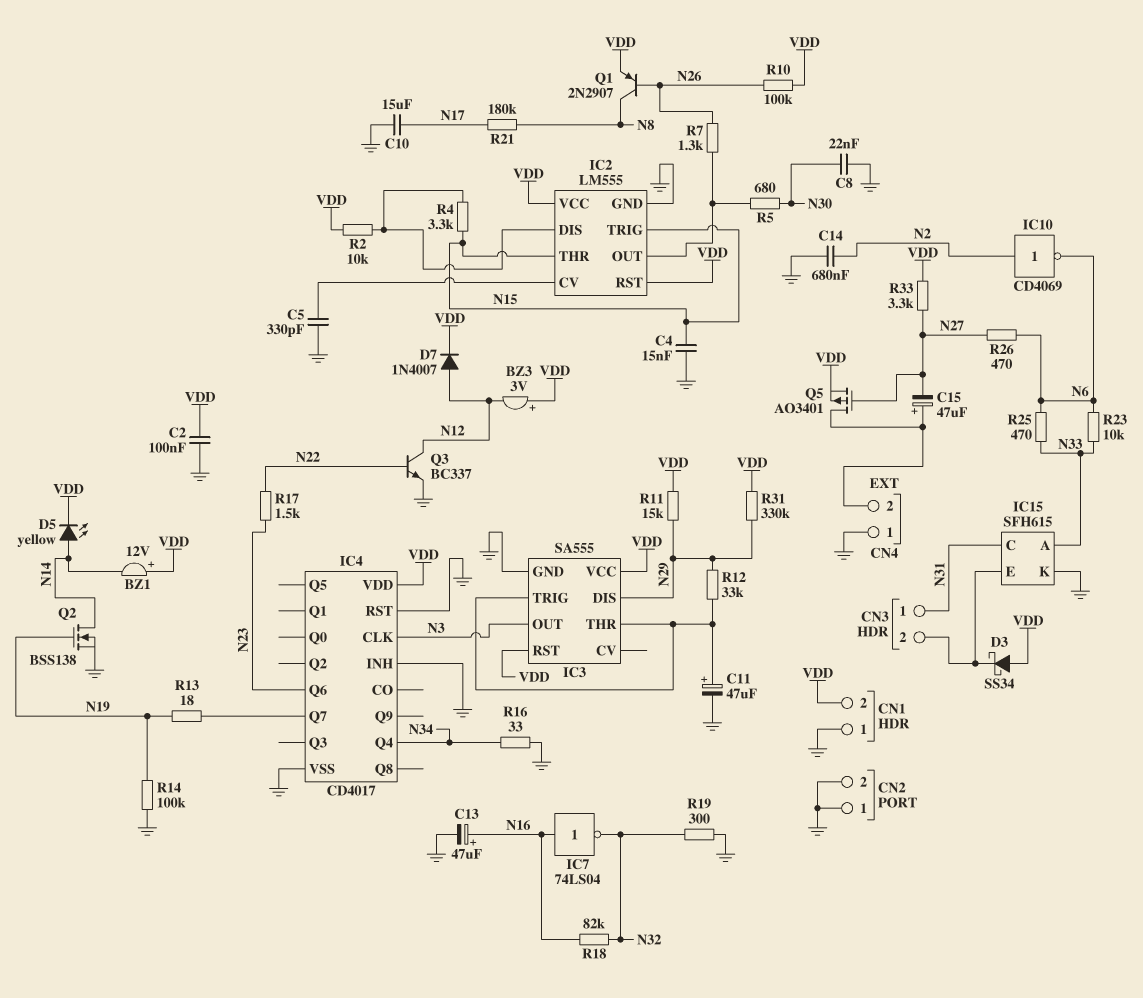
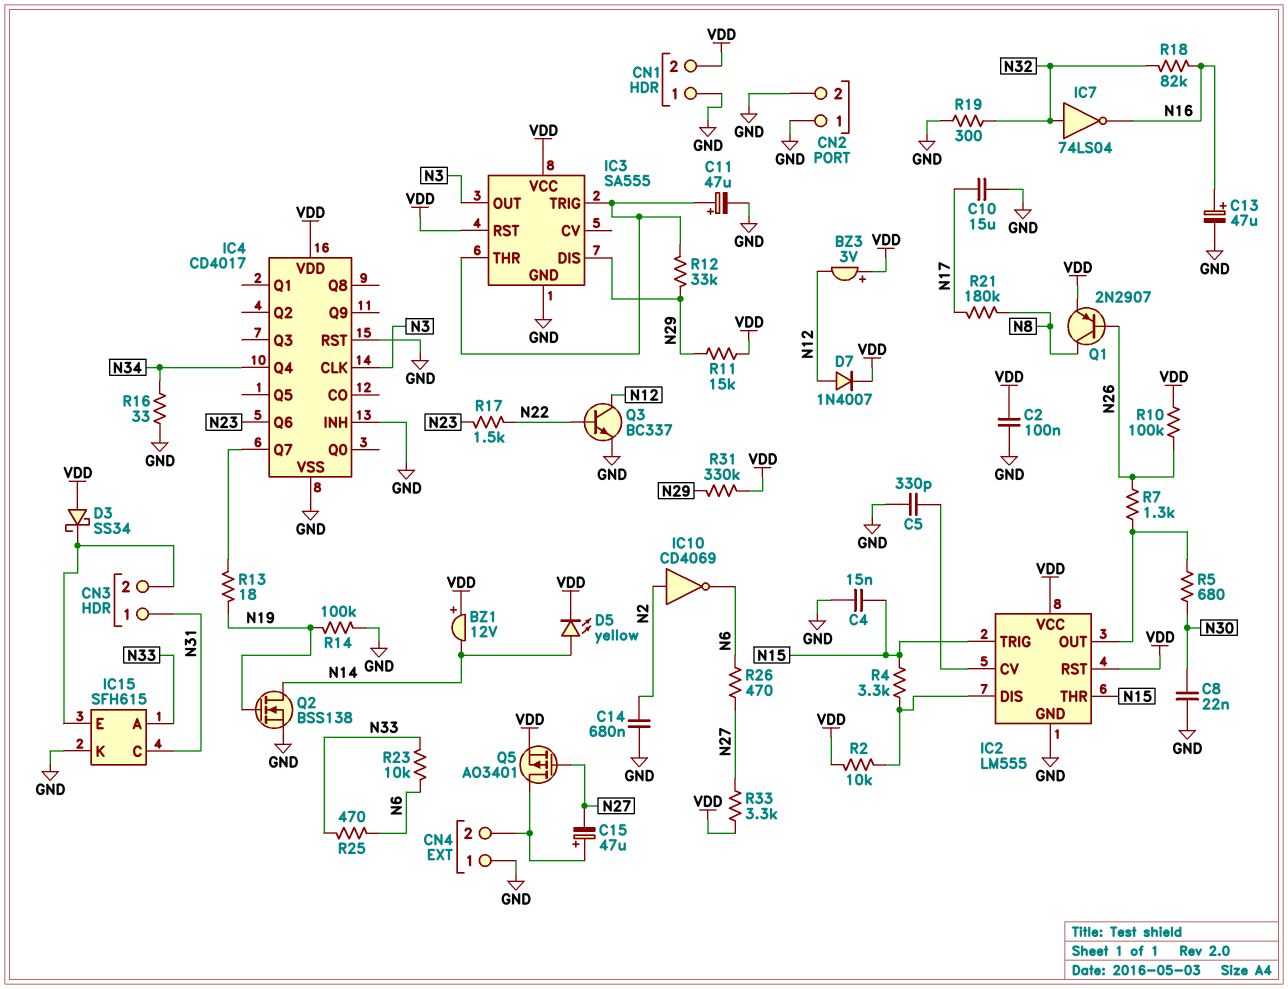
IC7: NOT 74LS04 (in N16, out N32) -> NOT 74LS04 (in N32, out N16)

